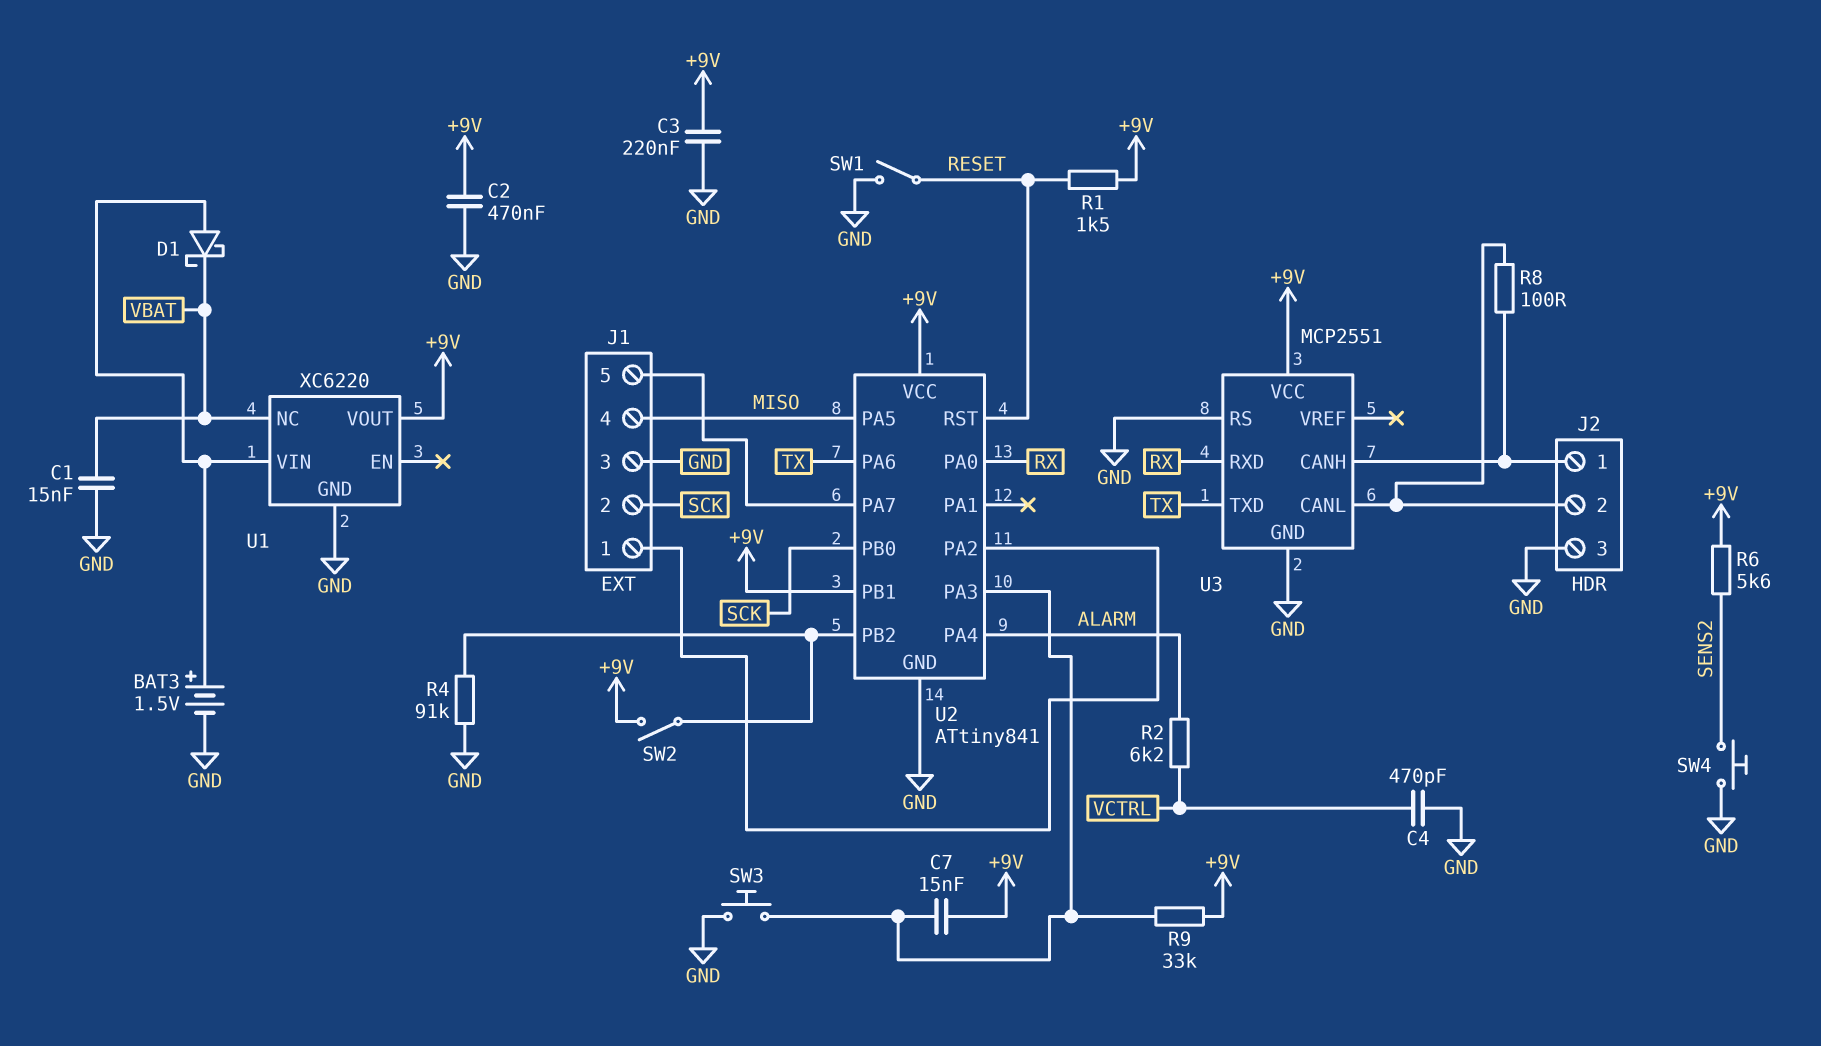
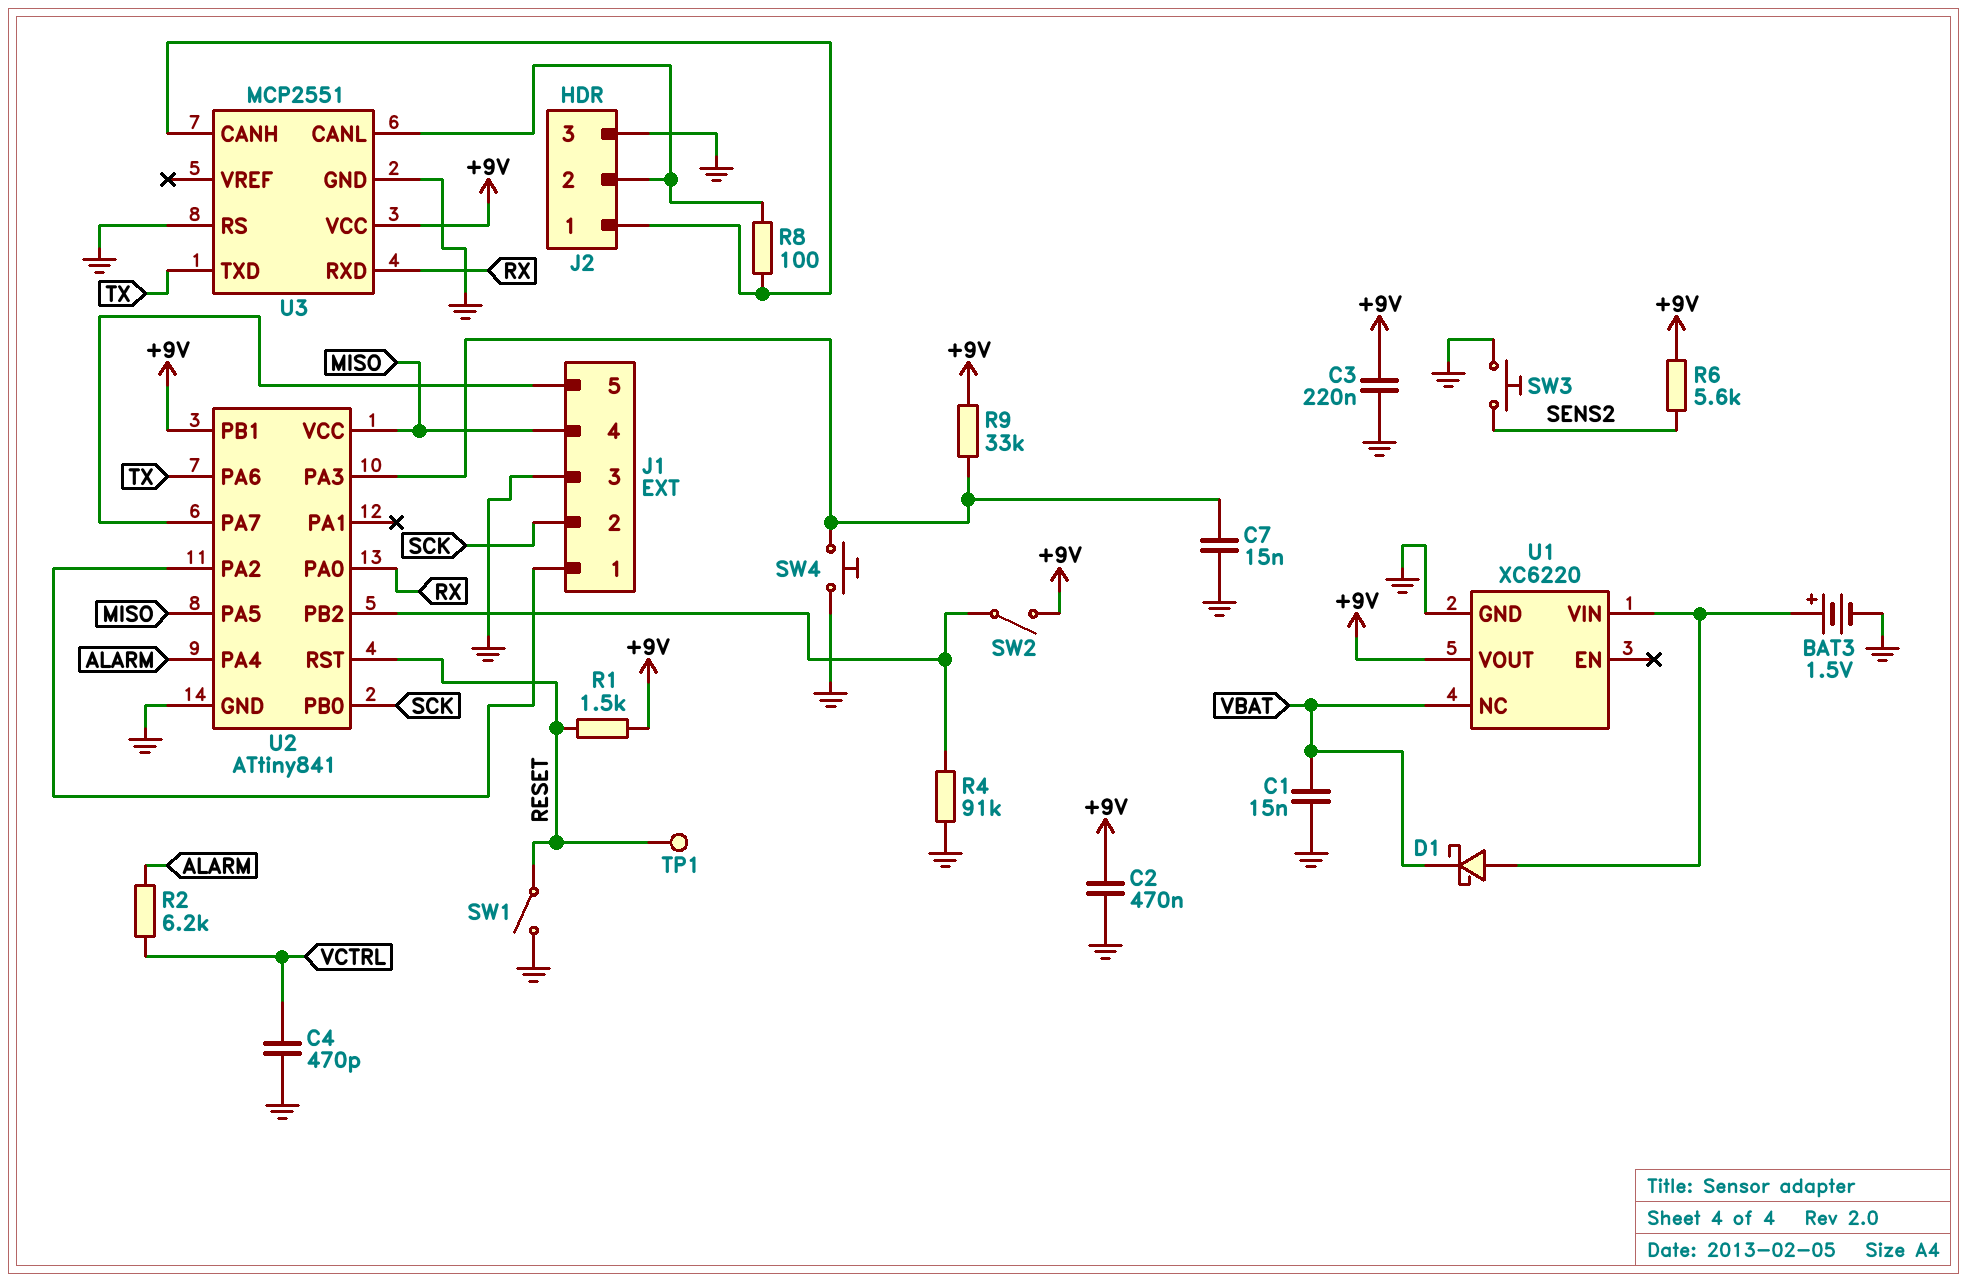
C7: 15nF (+9V, U2/PA3) -> 15nF (GND, U2/PA3)
SW3: button (GND, U2/PA3) -> button (GND, SENS2)
SW4: button (GND, SENS2) -> button (GND, U2/PA3)
TP1: none -> test point (RESET)
U2 pin VCC: +9V -> MISO

